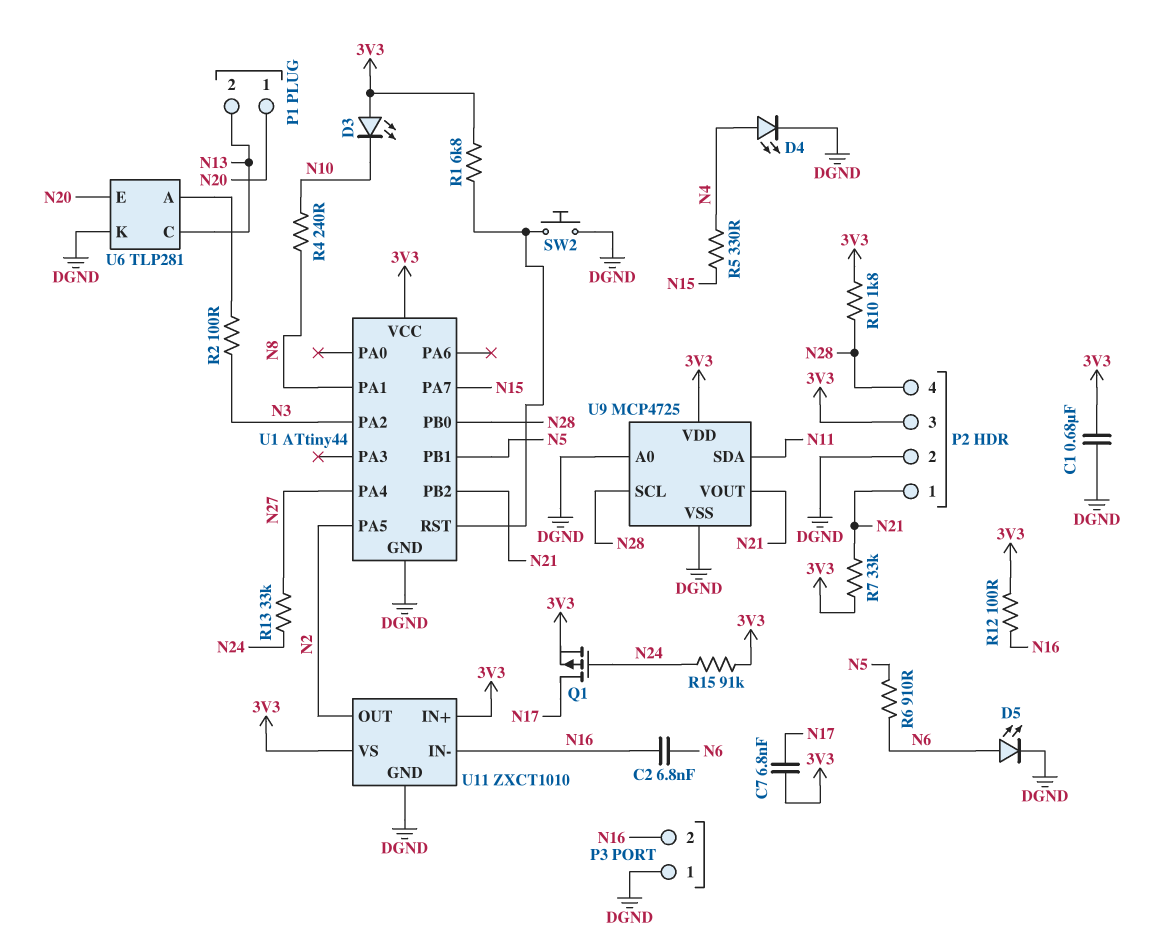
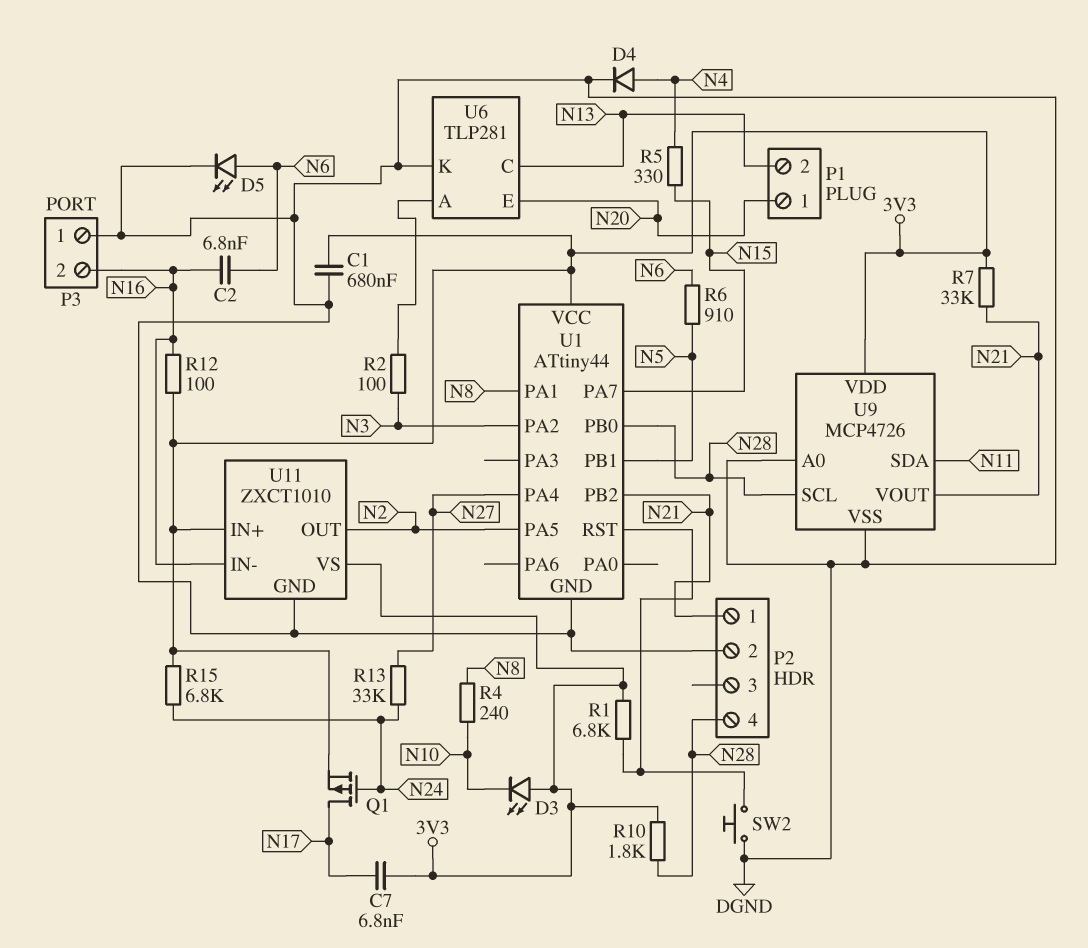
D4: LED (A N4, K DGND) -> diode (A N4, K DGND)
P2 pin 3: 3V3 -> none
R15: 91k (3V3, N24) -> 6.8k (3V3, N24)
U9: MCP4725 -> MCP4726

